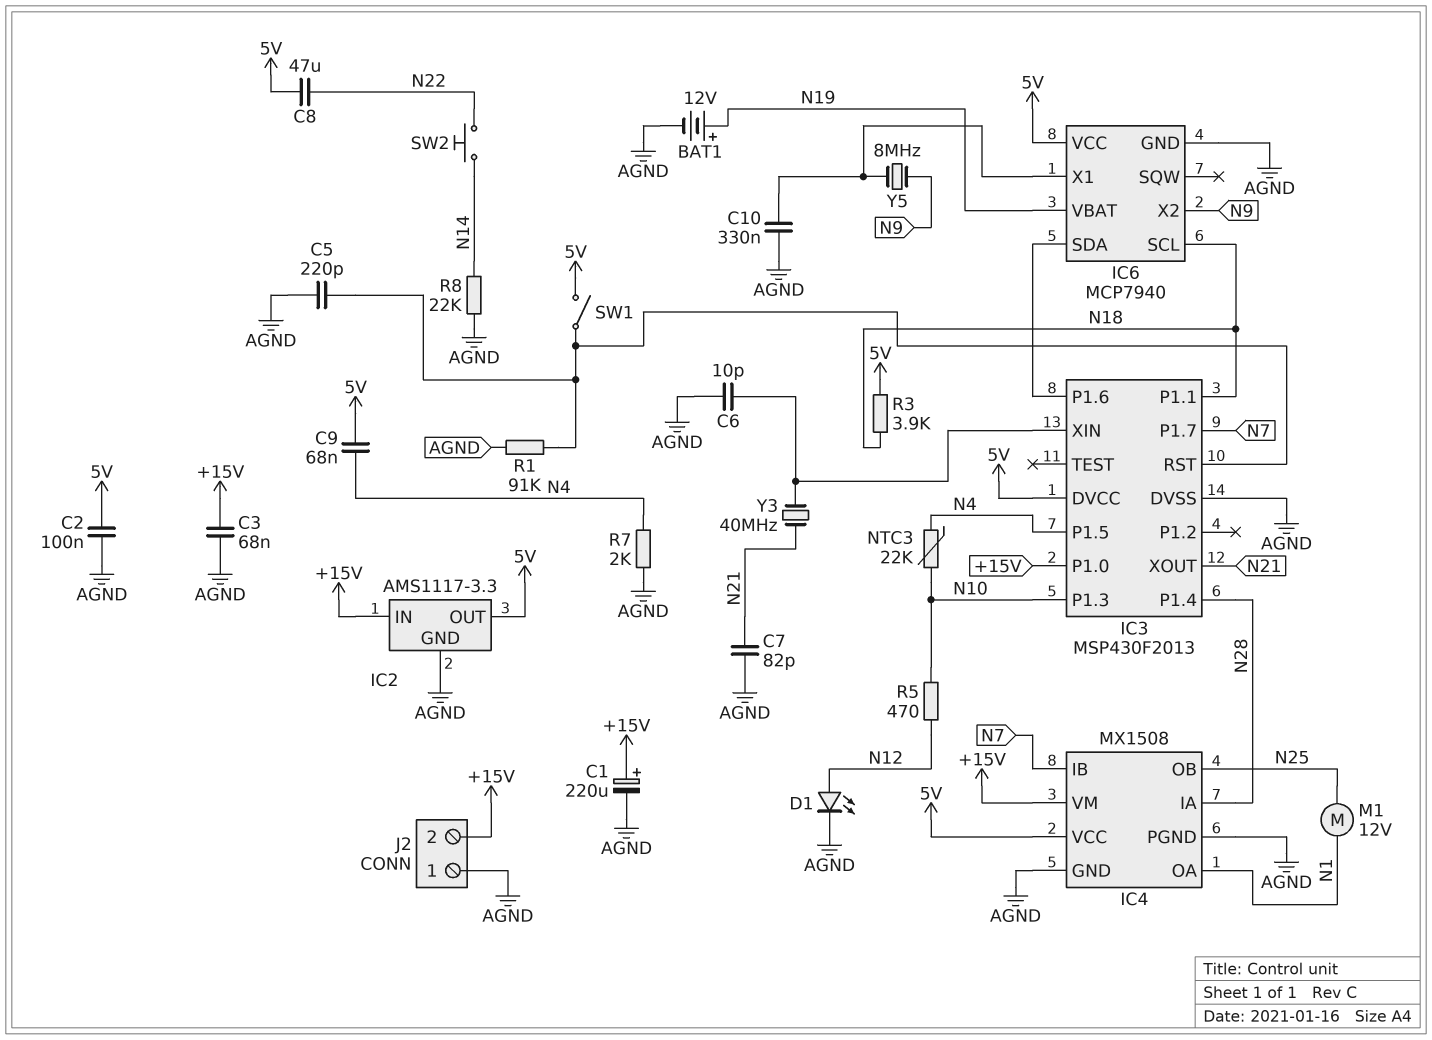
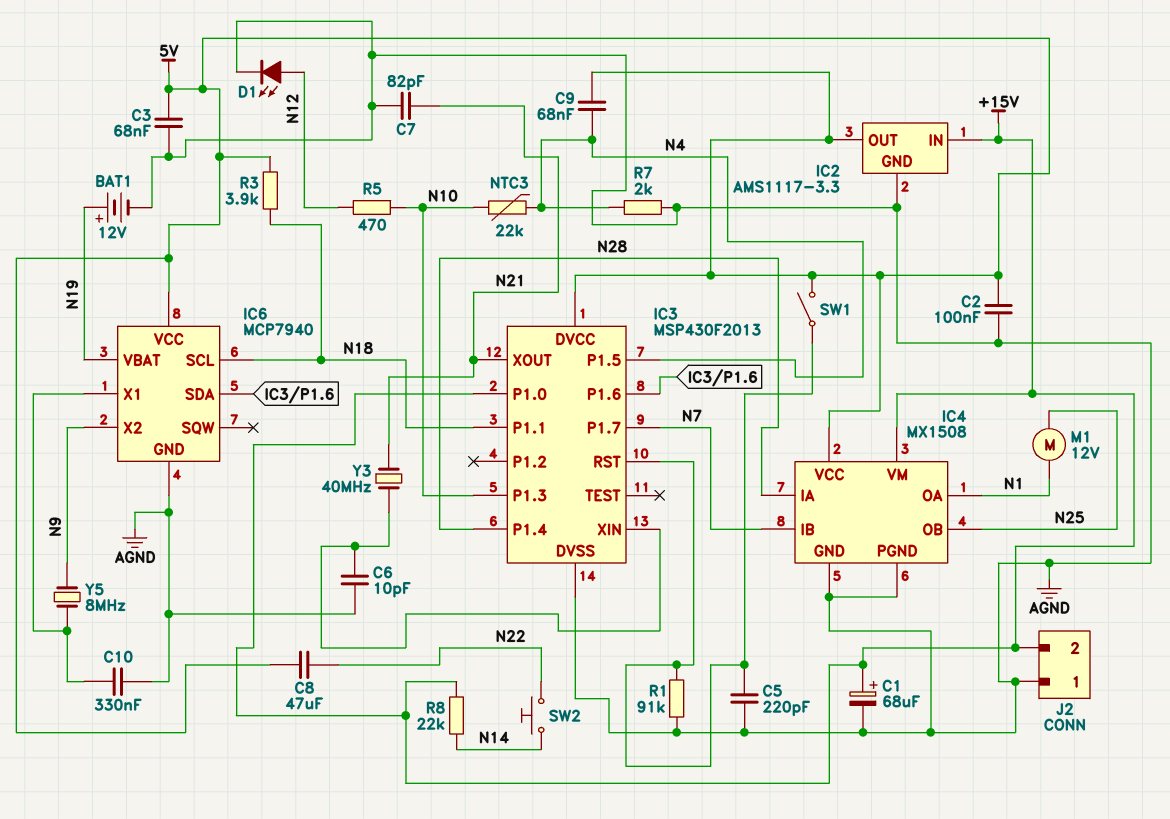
C1: 220uF (plus +15V, minus AGND) -> 68uF (plus +15V, minus AGND)
C3: 68nF (+15V, AGND) -> 68nF (5V, AGND)
R8: 22k (AGND, N14) -> 22k (+15V, N14)

